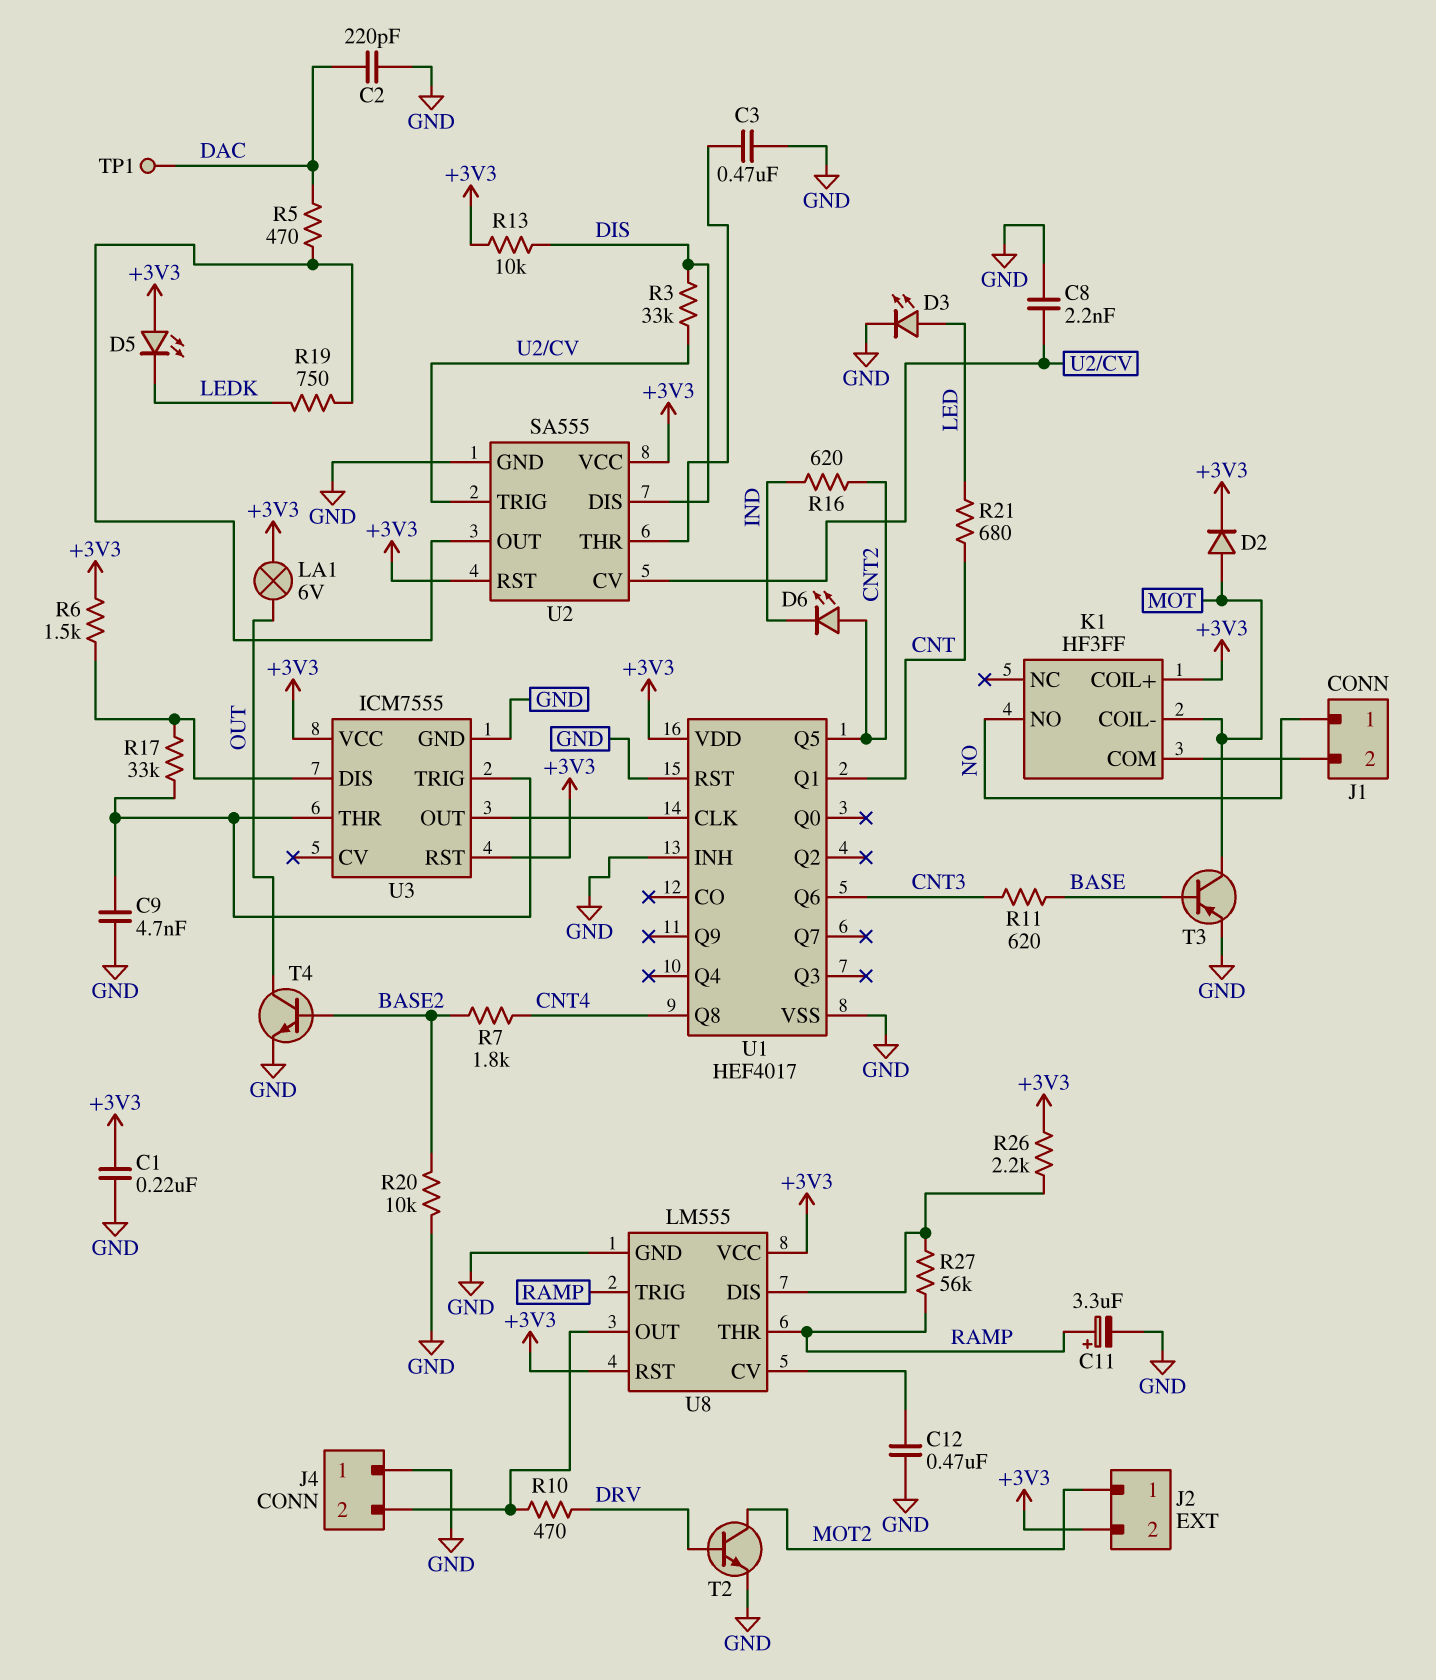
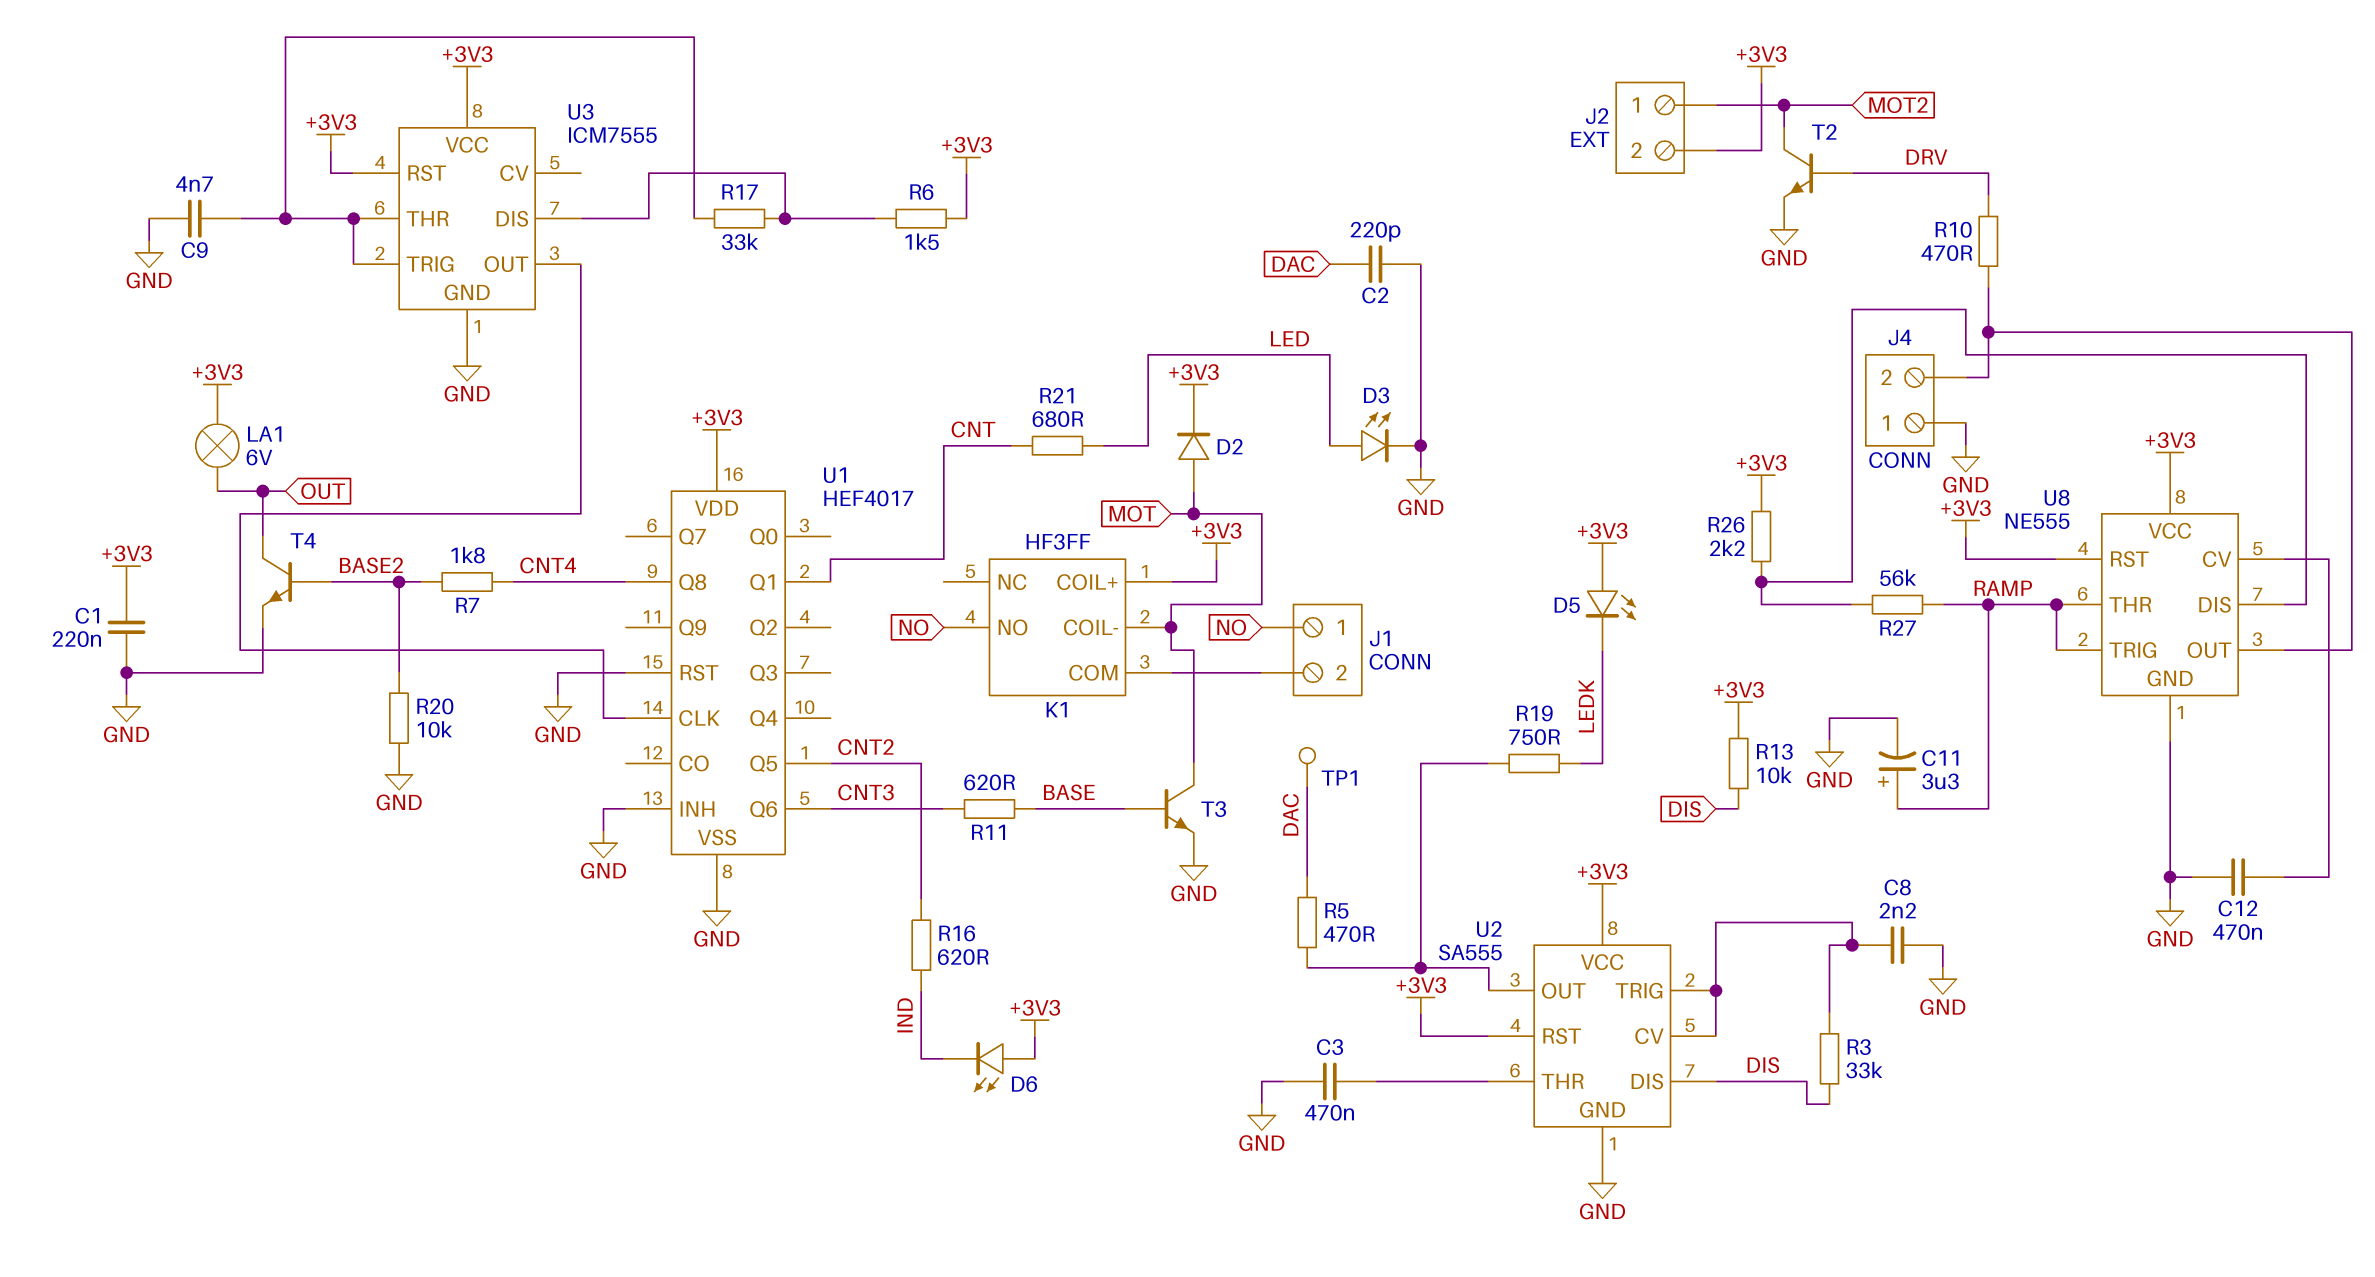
D6: LED (A CNT2, K IND) -> LED (A +3V3, K IND)
T3: PNP (B BASE, C MOT, E GND) -> NPN (B BASE, C MOT, E GND)
U8: LM555 -> NE555

